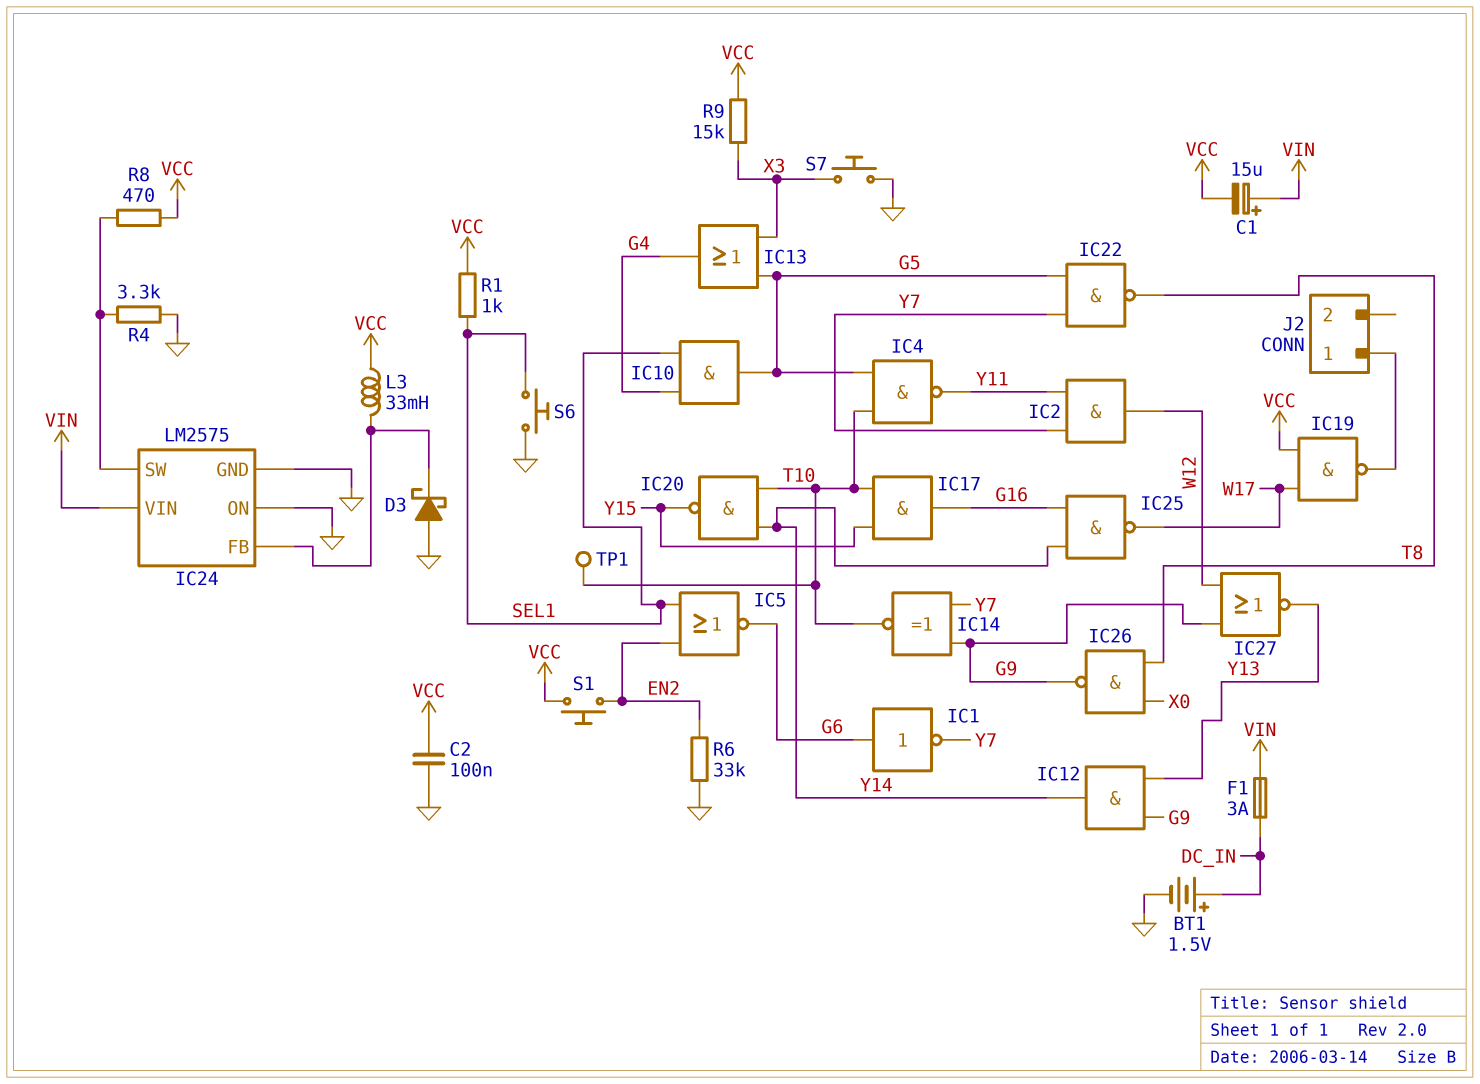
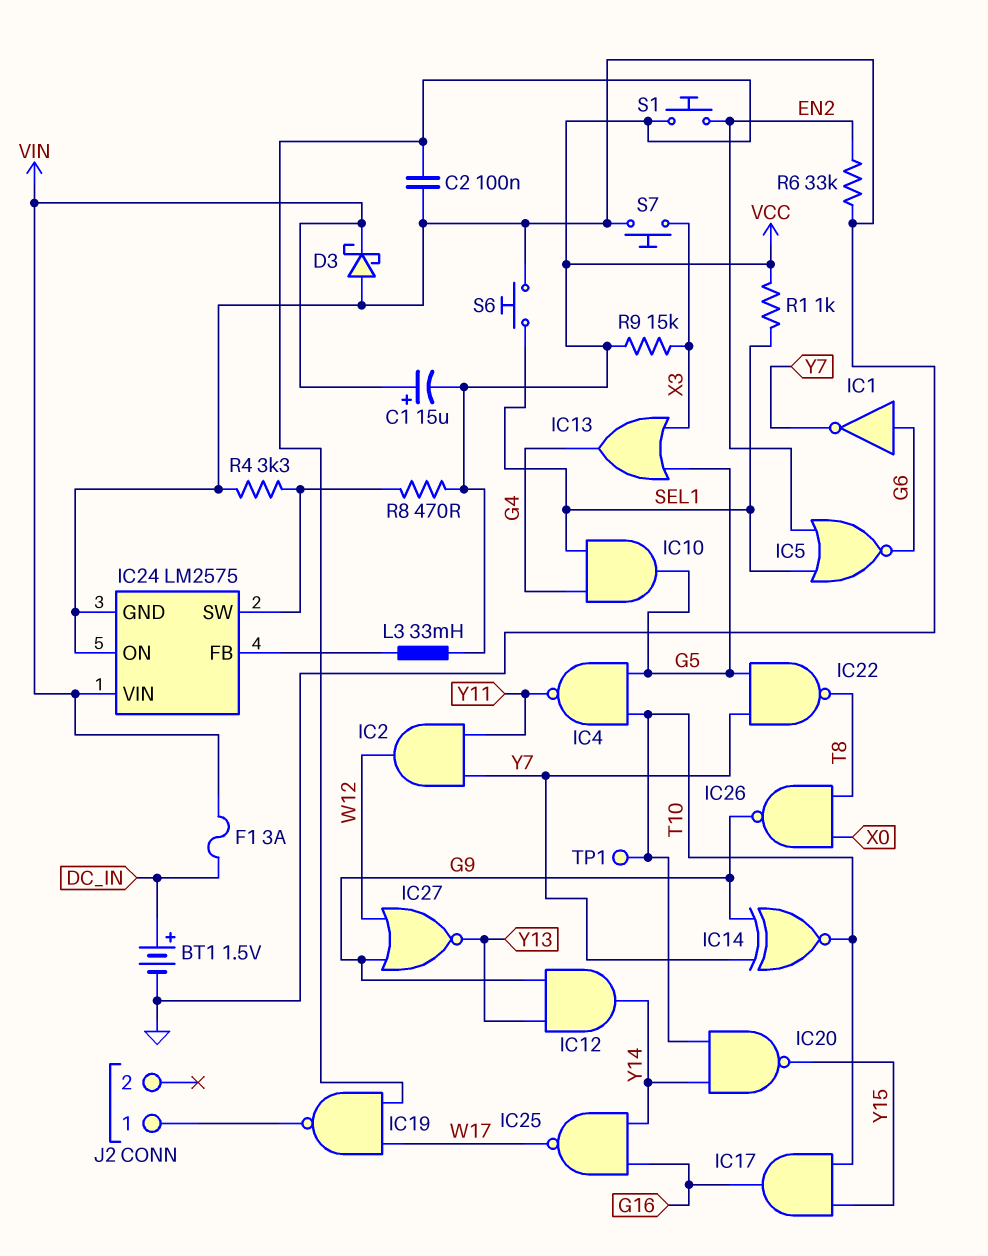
D3: schottky (A GND, K IC24/FB) -> schottky (A GND, K VIN)

